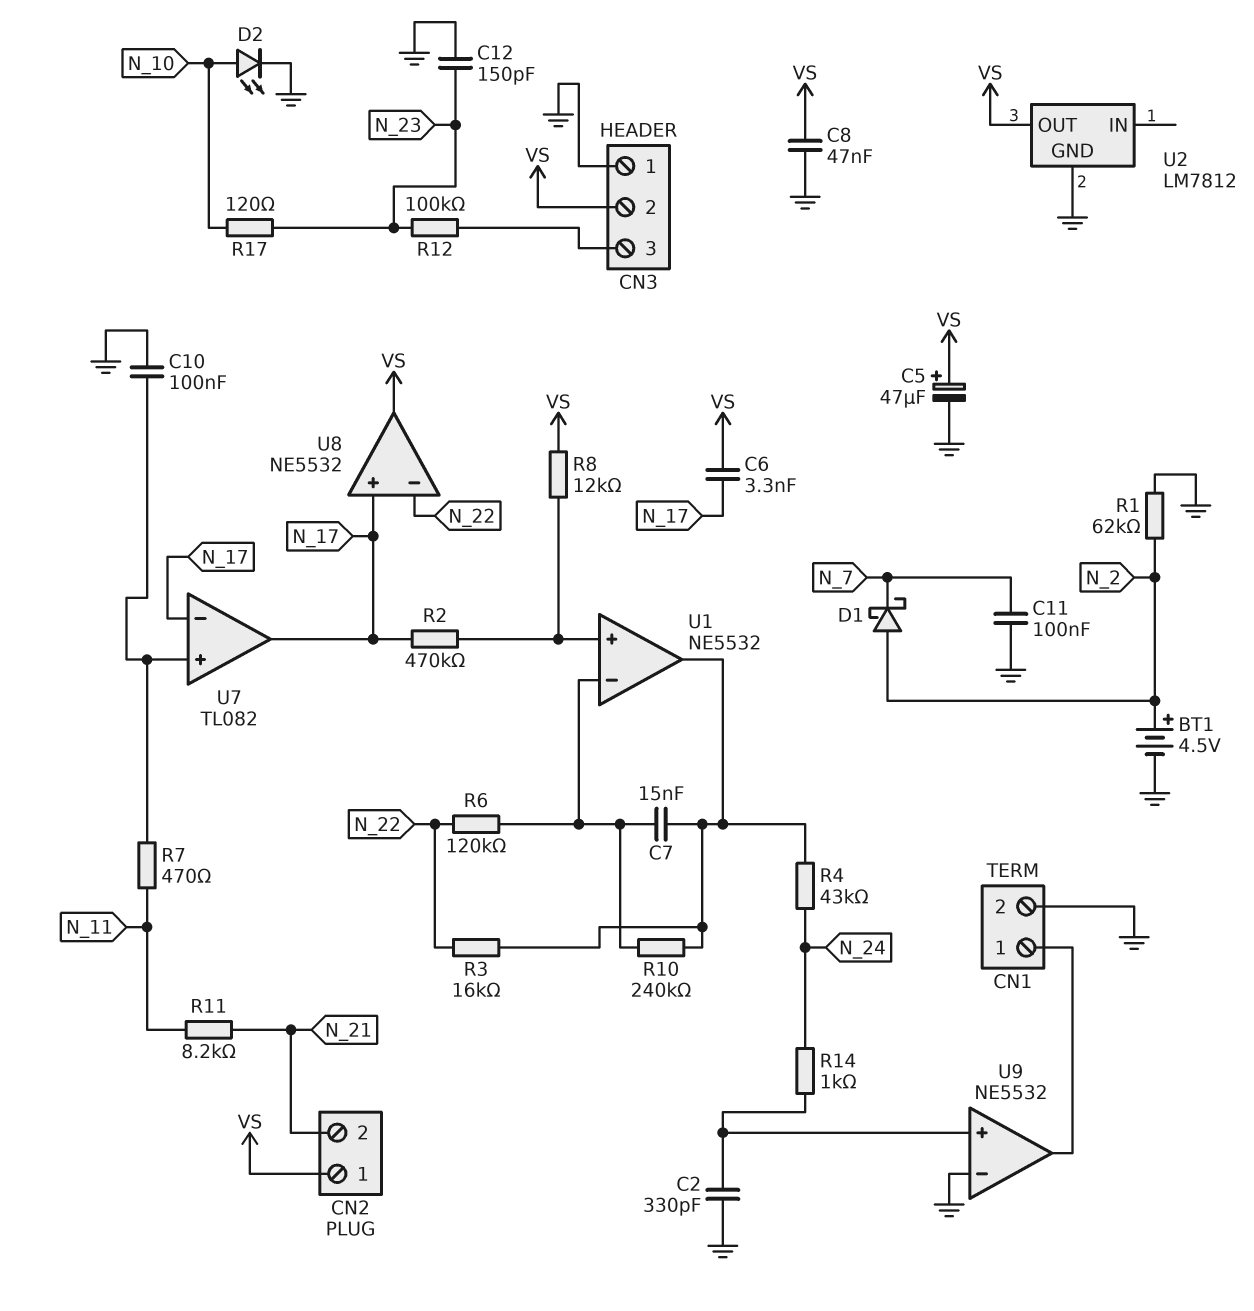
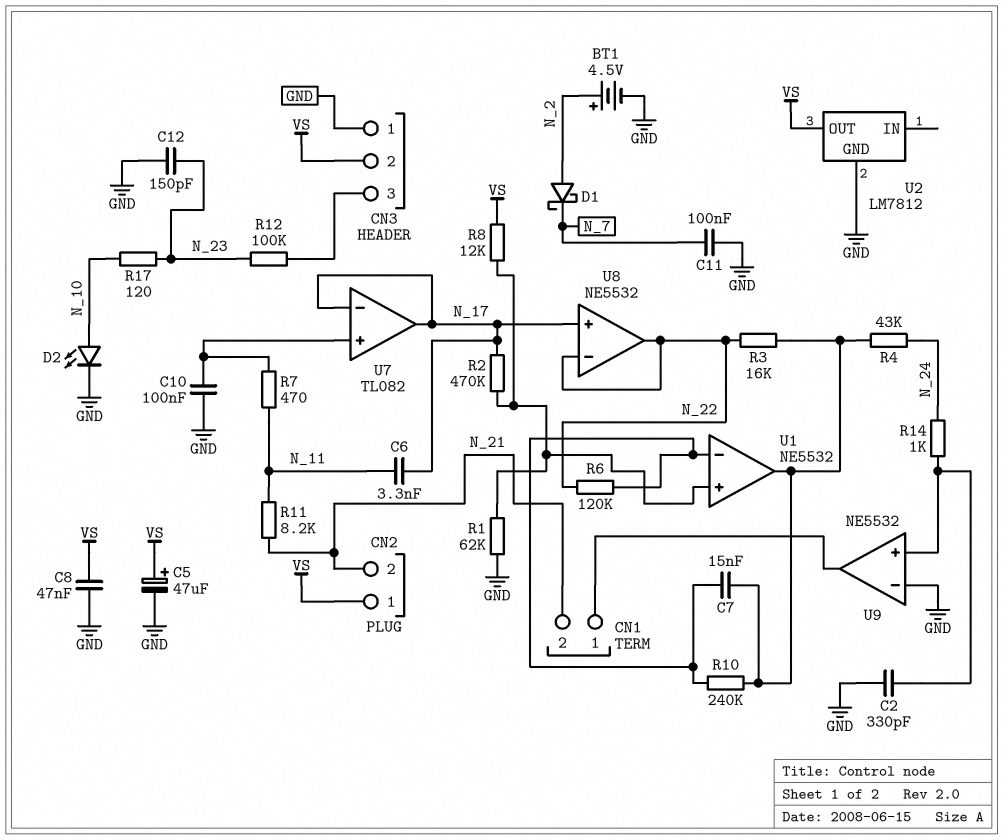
C6: 3.3nF (N_17, VS) -> 3.3nF (N_11, N_17)
CN1 pin 2: GND -> N_21
R1: 62k (GND, N_2) -> 62k (GND, U1/in+)
U8 pin out: VS -> N_22

